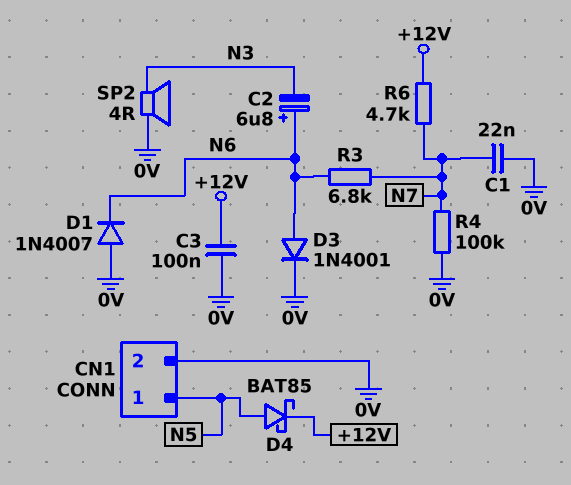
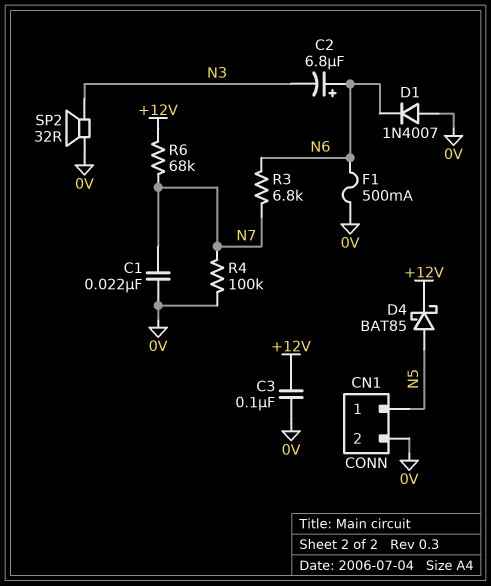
D3: diode 1N4001 (A N6, K 0V) -> none
F1: none -> 500mA (0V, N6)
R6: 4.7k (+12V, N7) -> 68k (+12V, N7)
SP2: speaker 4R (0V, N3) -> speaker 32R (0V, N3)

